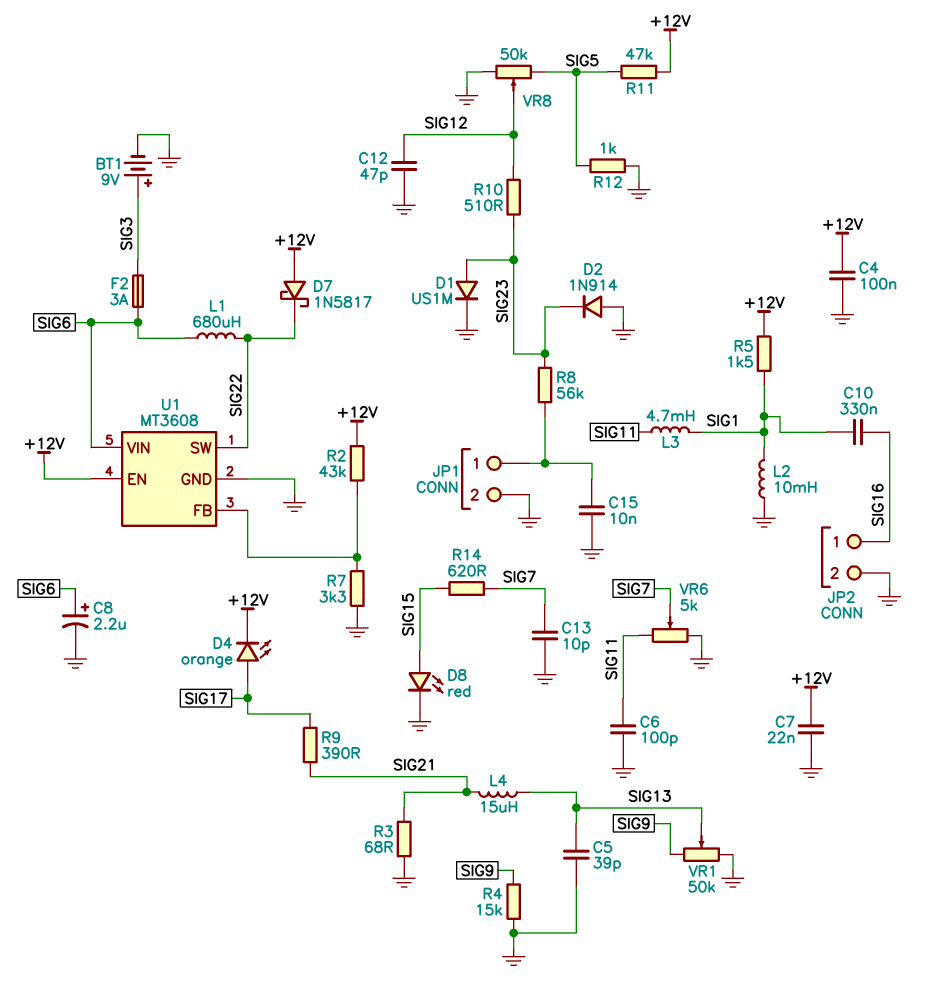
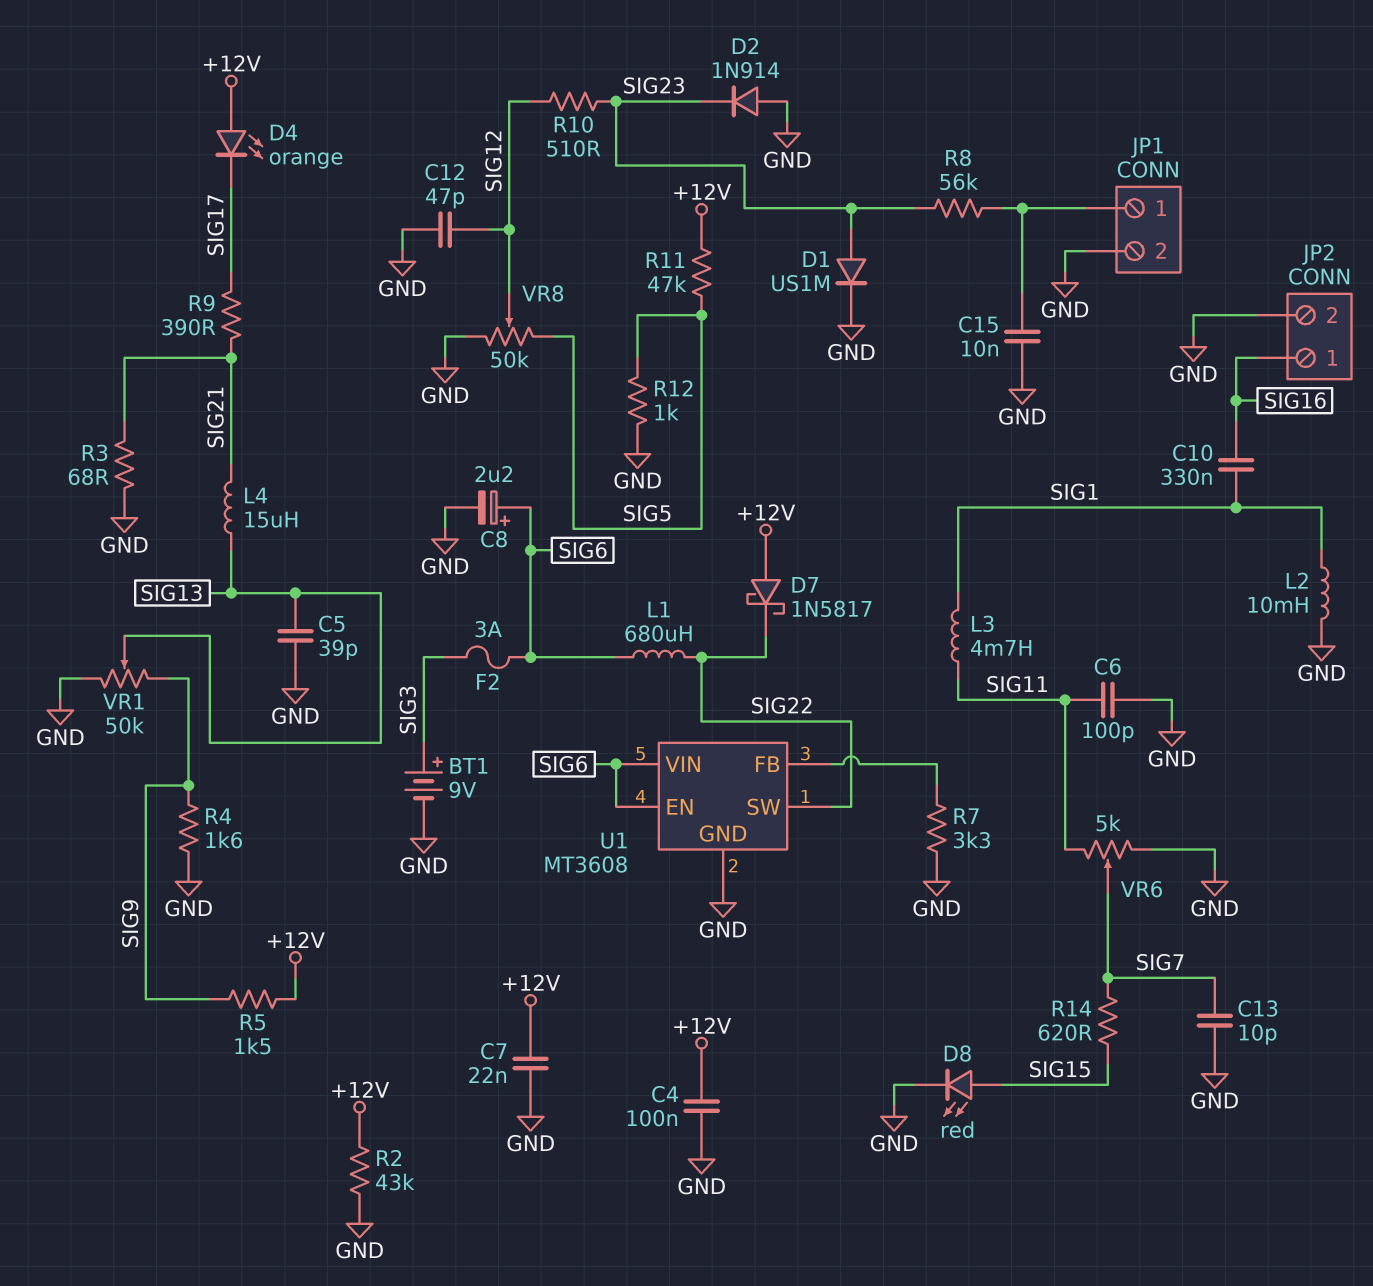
D4: LED orange (A SIG17, K +12V) -> LED orange (A +12V, K SIG17)
R2: 43k (+12V, U1/FB) -> 43k (+12V, GND)
R4: 15k (GND, SIG9) -> 1.6k (GND, SIG9)
R5: 1.5k (+12V, SIG1) -> 1.5k (+12V, SIG9)
U1 pin EN: +12V -> SIG6

